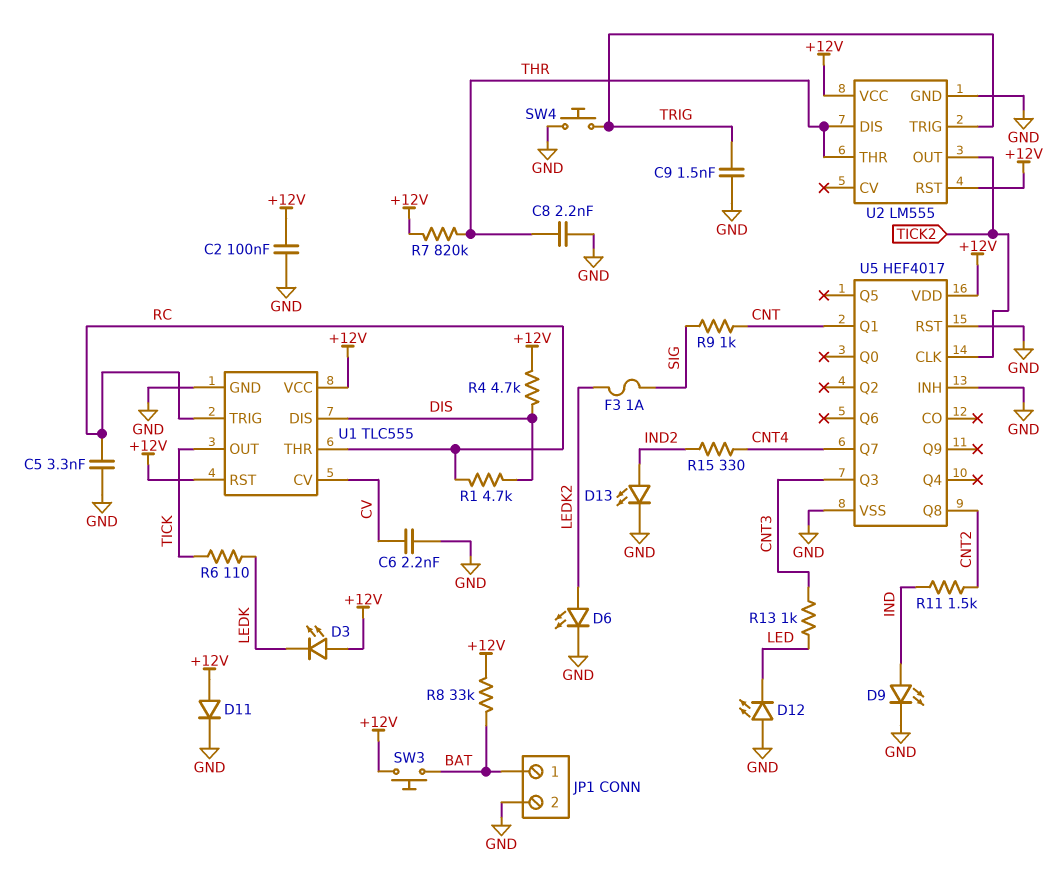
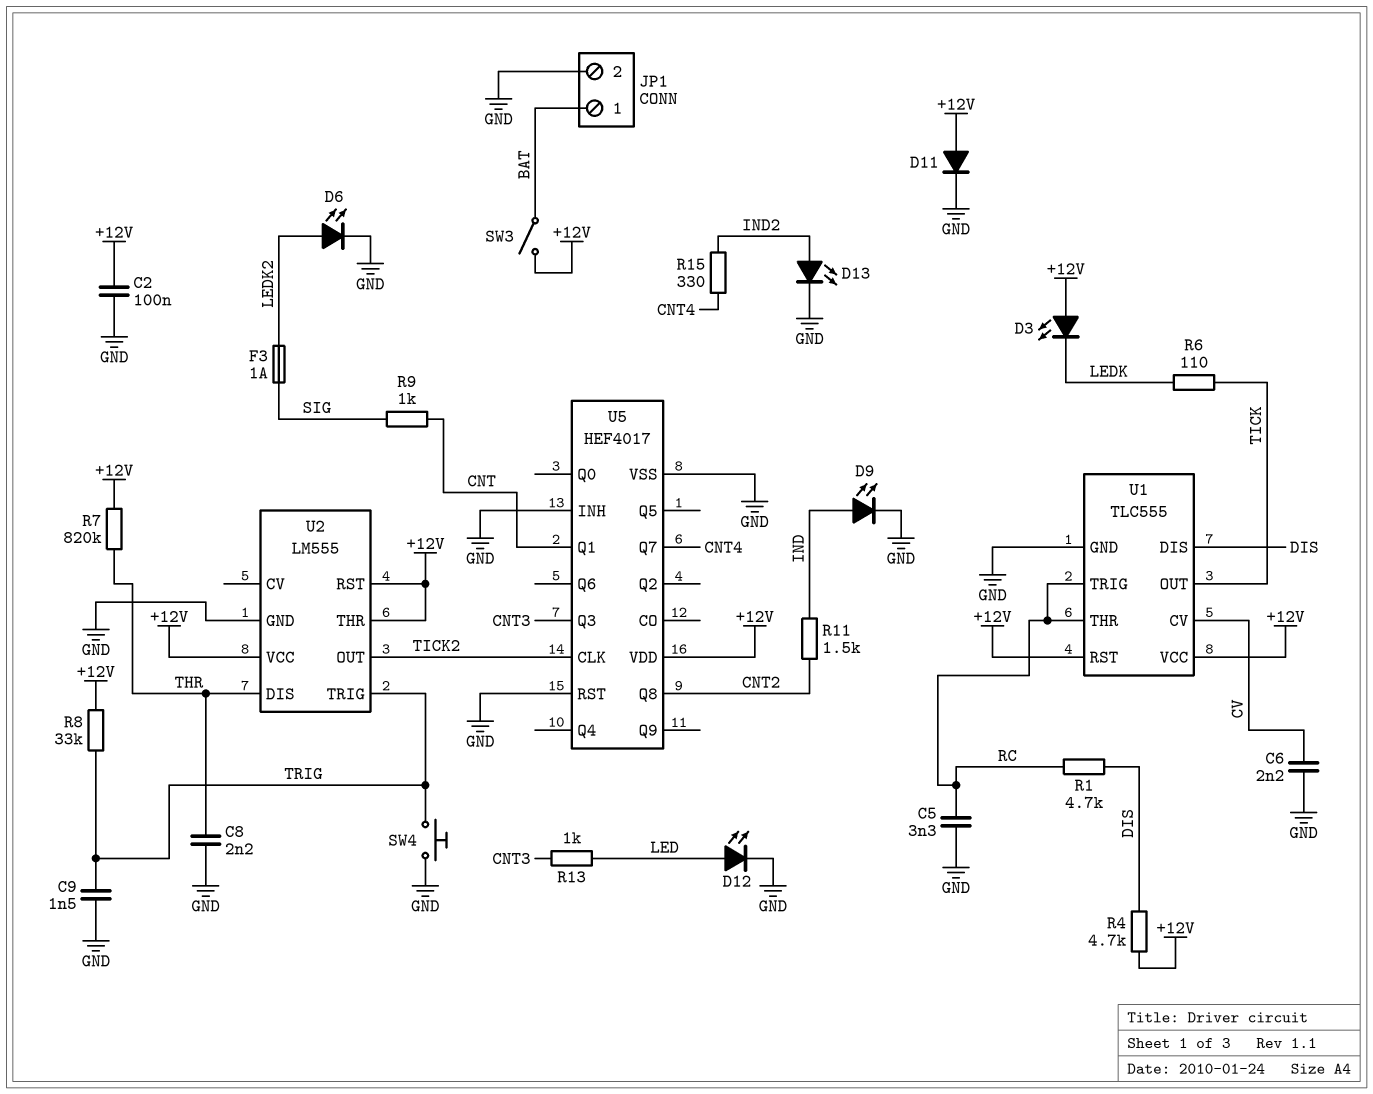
D12: LED (A GND, K LED) -> LED (A LED, K GND)
R8: 33k (+12V, BAT) -> 33k (+12V, TRIG)
SW3: button (+12V, BAT) -> switch (+12V, BAT)
U2 pin THR: THR -> +12V

